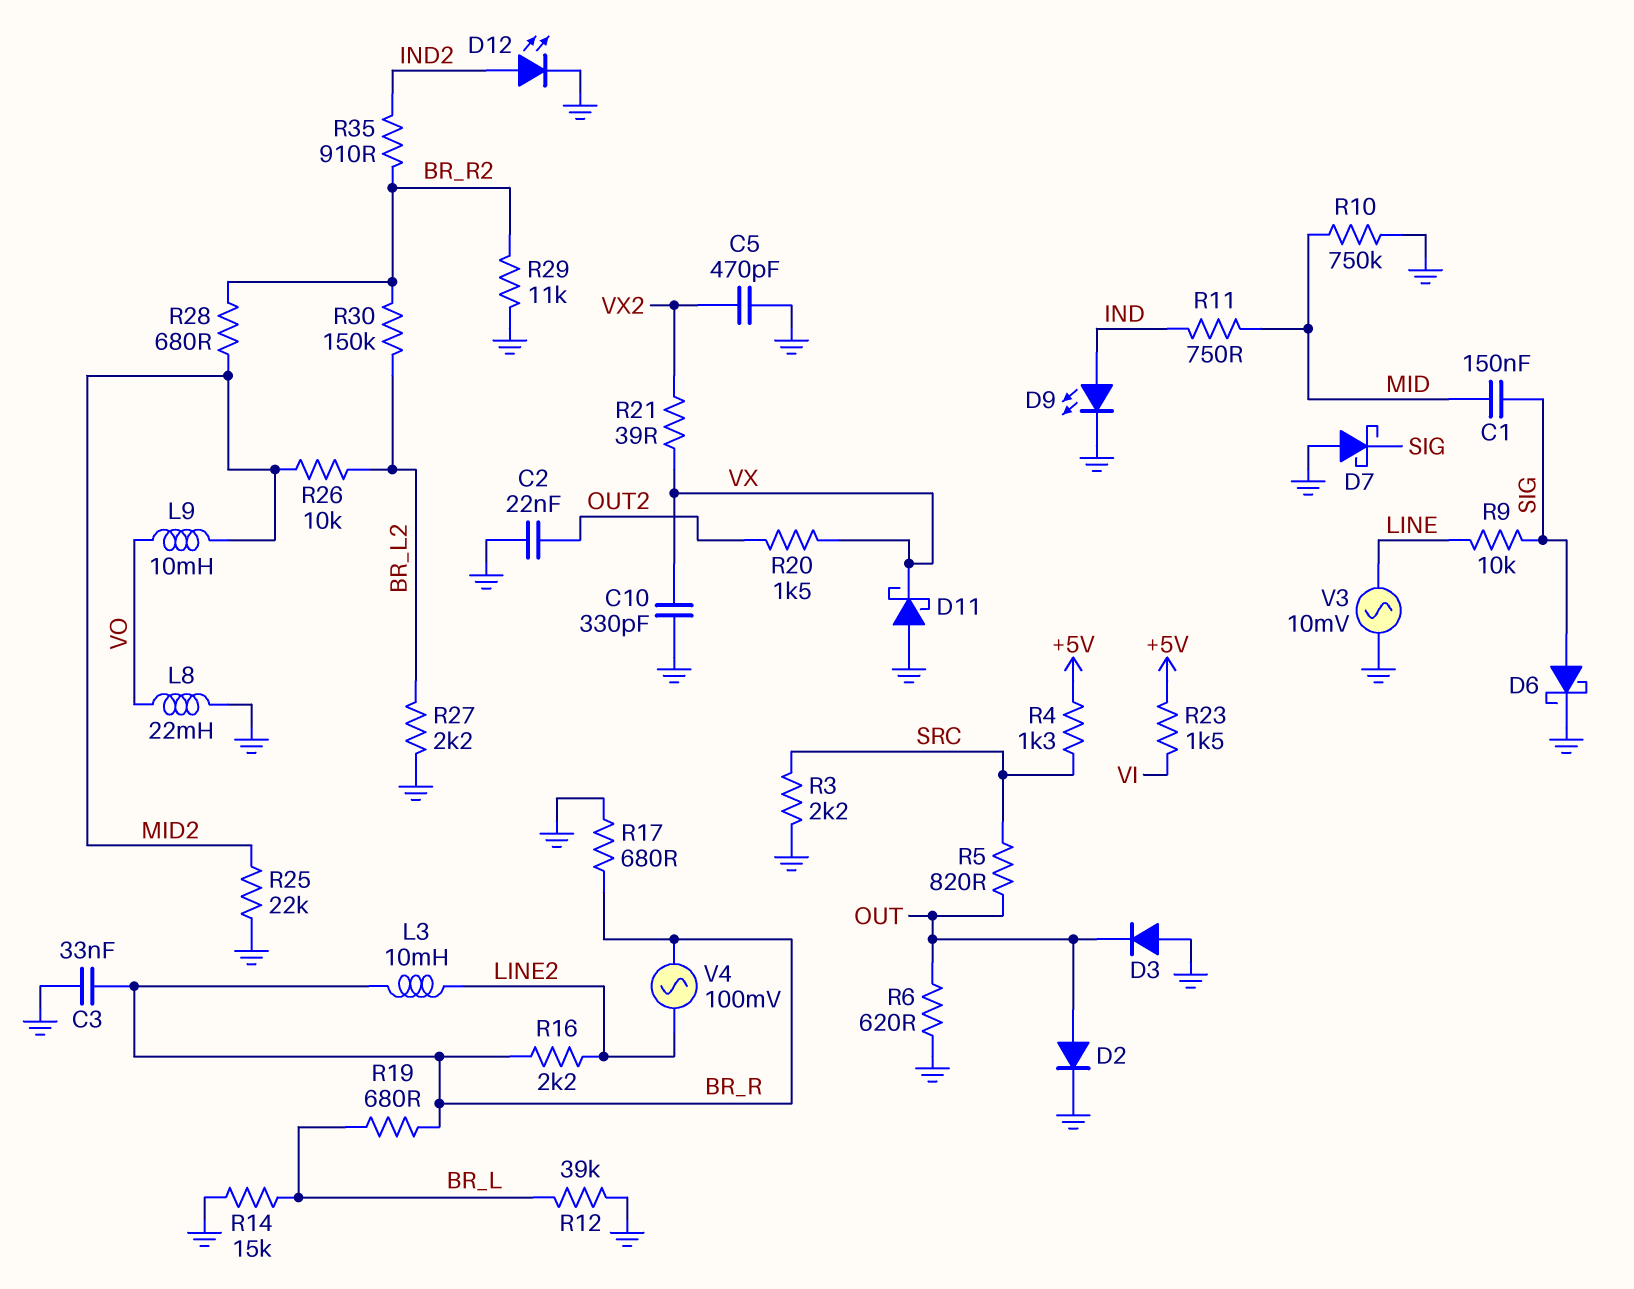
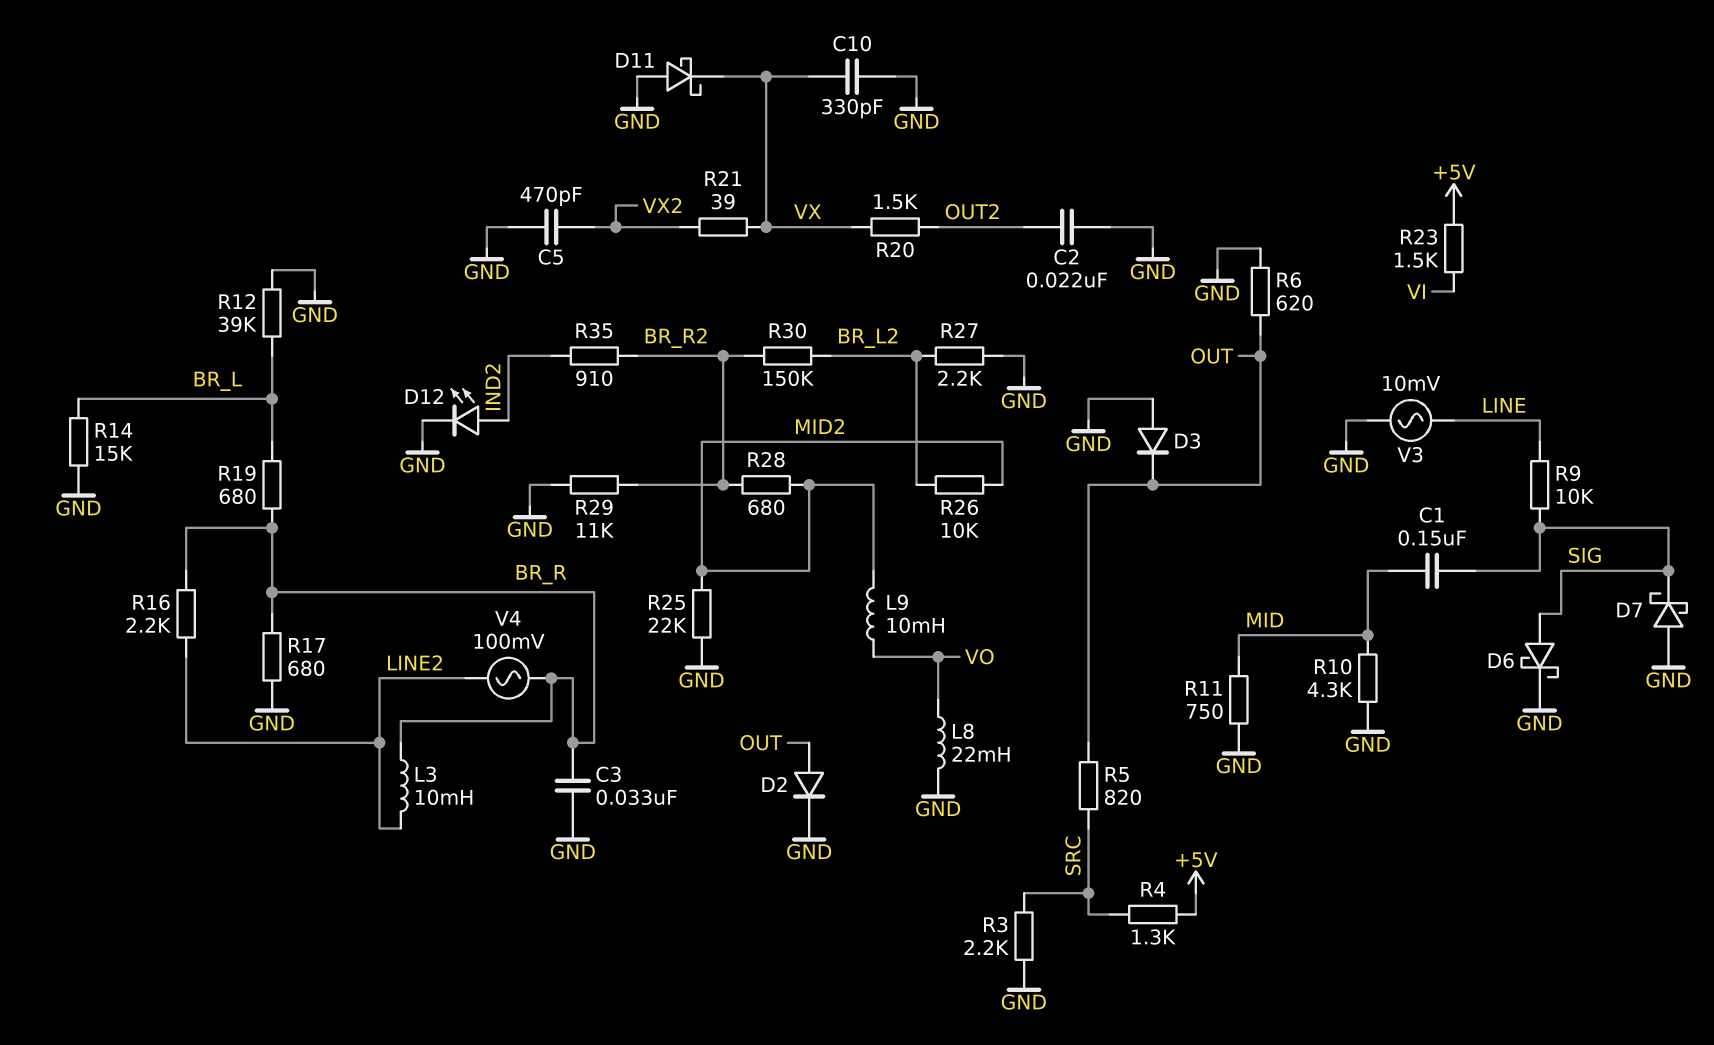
D9: LED (A IND, K GND) -> none
R10: 750k (GND, MID) -> 4.3k (GND, MID)
R11: 750 (IND, MID) -> 750 (GND, MID)

